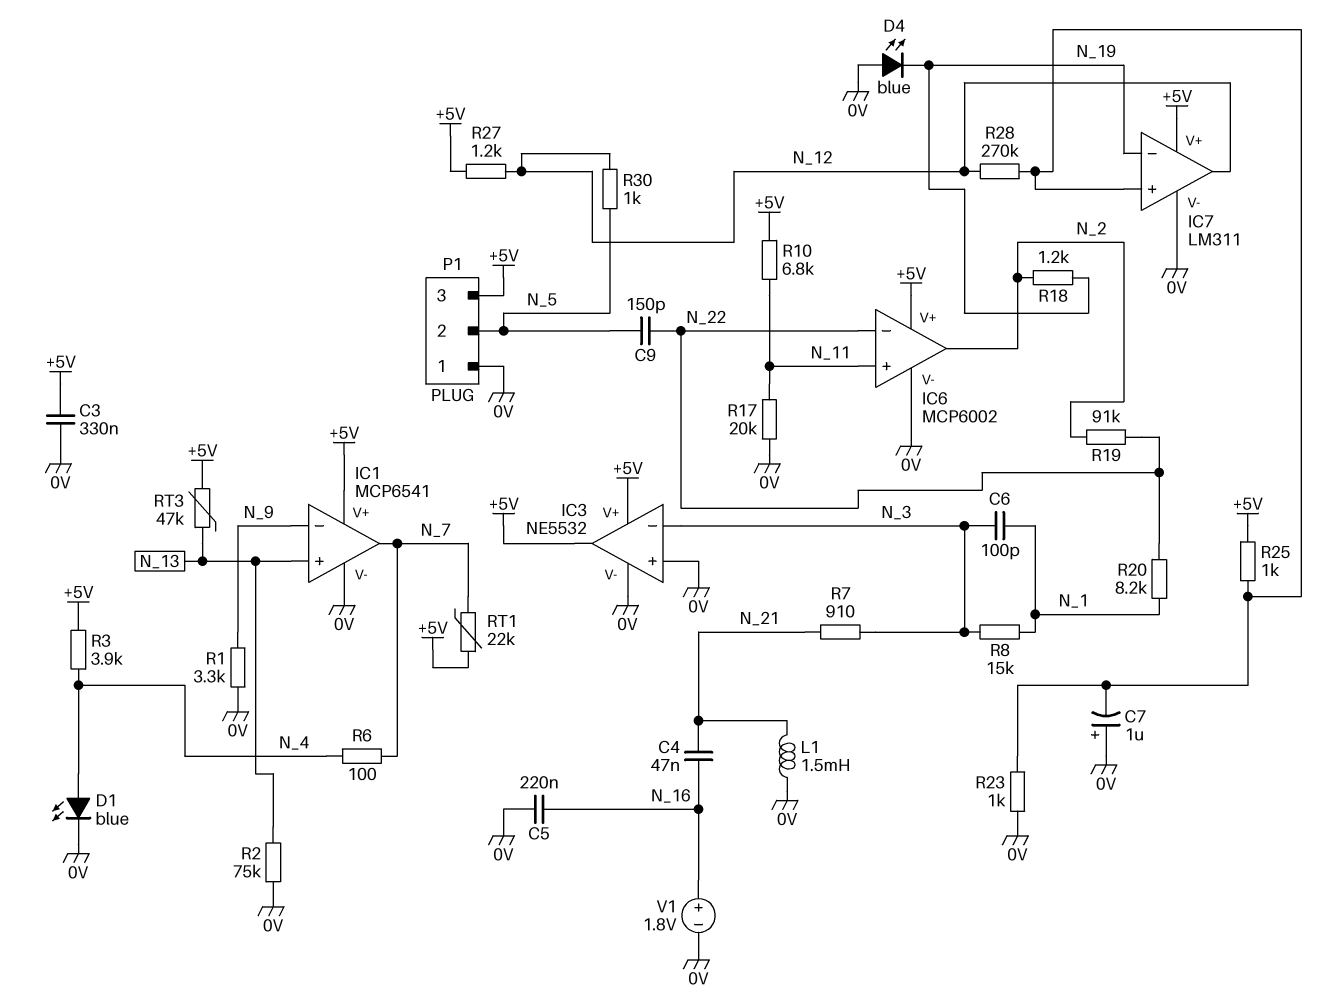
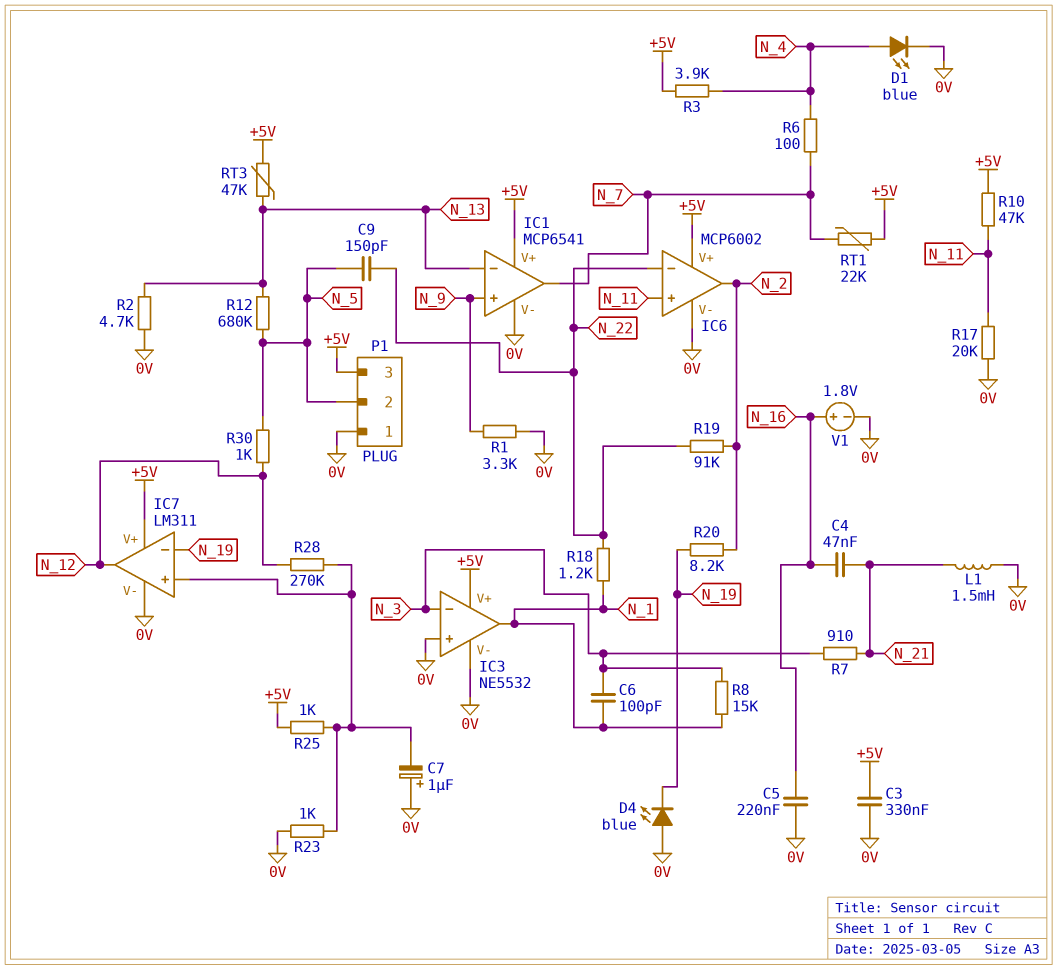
IC1 pin in+: N_13 -> N_9
IC1 pin in-: N_9 -> N_13
IC3 pin out: +5V -> N_1
R2: 75k (0V, N_13) -> 4.7k (0V, N_13)
R10: 6.8k (+5V, N_11) -> 47k (+5V, N_11)
R12: none -> 680k (N_5, N_13)
R18: 1.2k (N_2, N_19) -> 1.2k (N_1, N_22)
R20: 8.2k (N_1, N_22) -> 8.2k (N_2, N_19)
R27: 1.2k (+5V, N_12) -> none

